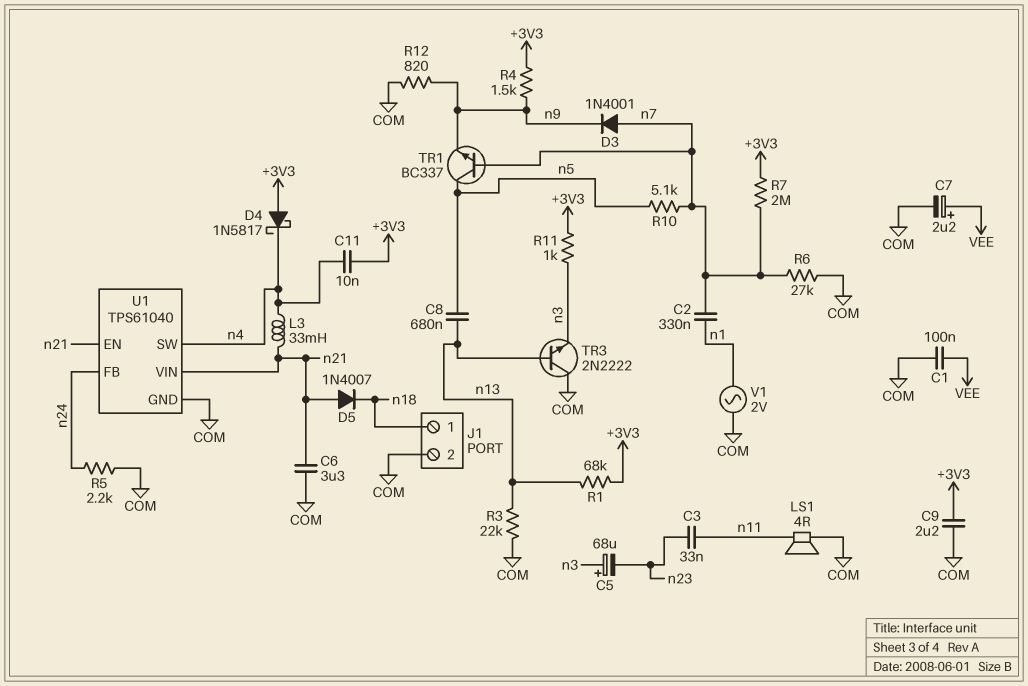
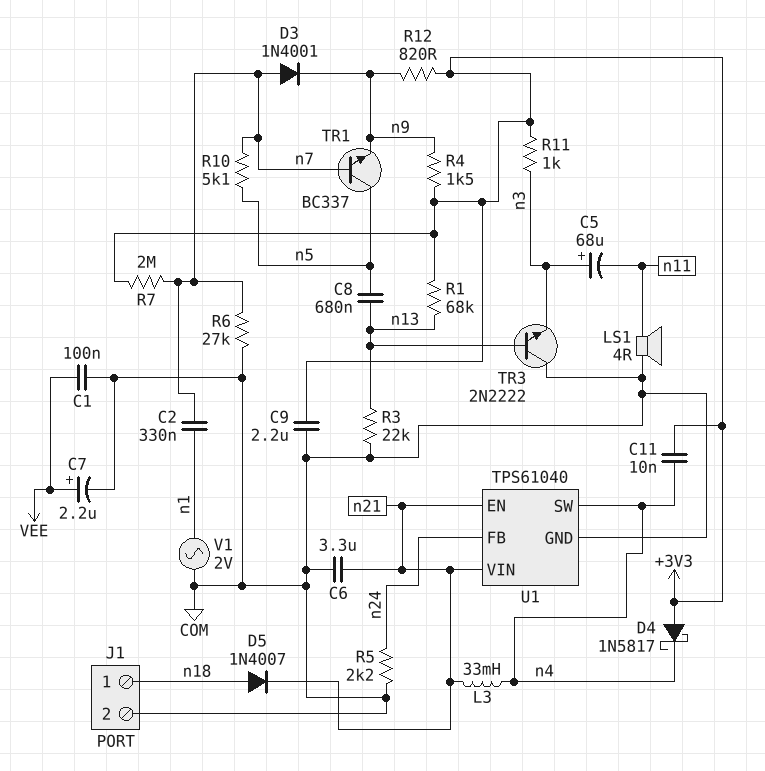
C3: 33nF (n11, n23) -> none
C5: 68uF (plus n3, minus n23) -> 68uF (plus n3, minus n11)
D5: diode 1N4007 (A n21, K n18) -> diode 1N4007 (A n18, K n21)
R12: 820 (COM, n9) -> 820 (+3V3, n9)

